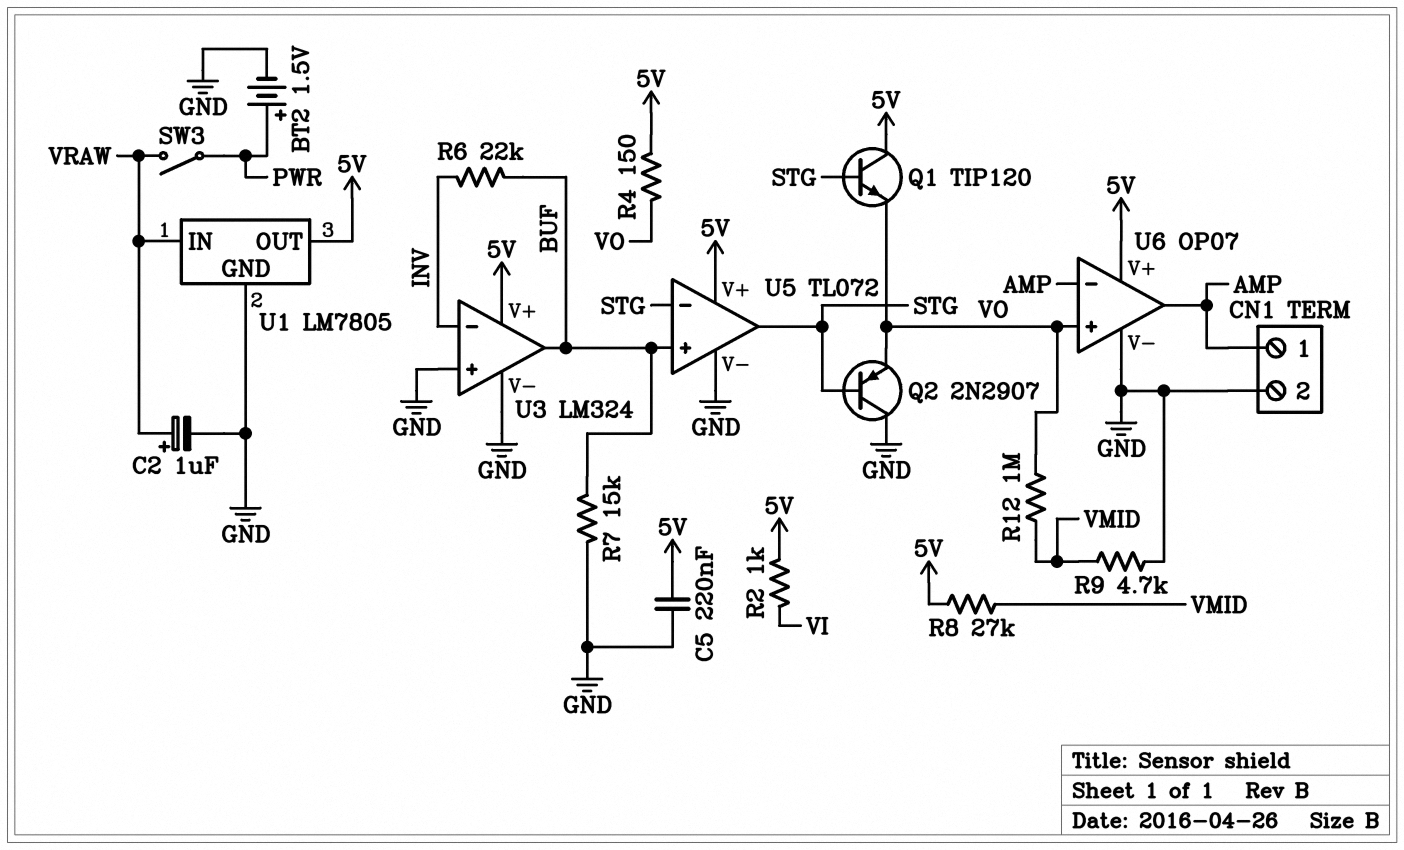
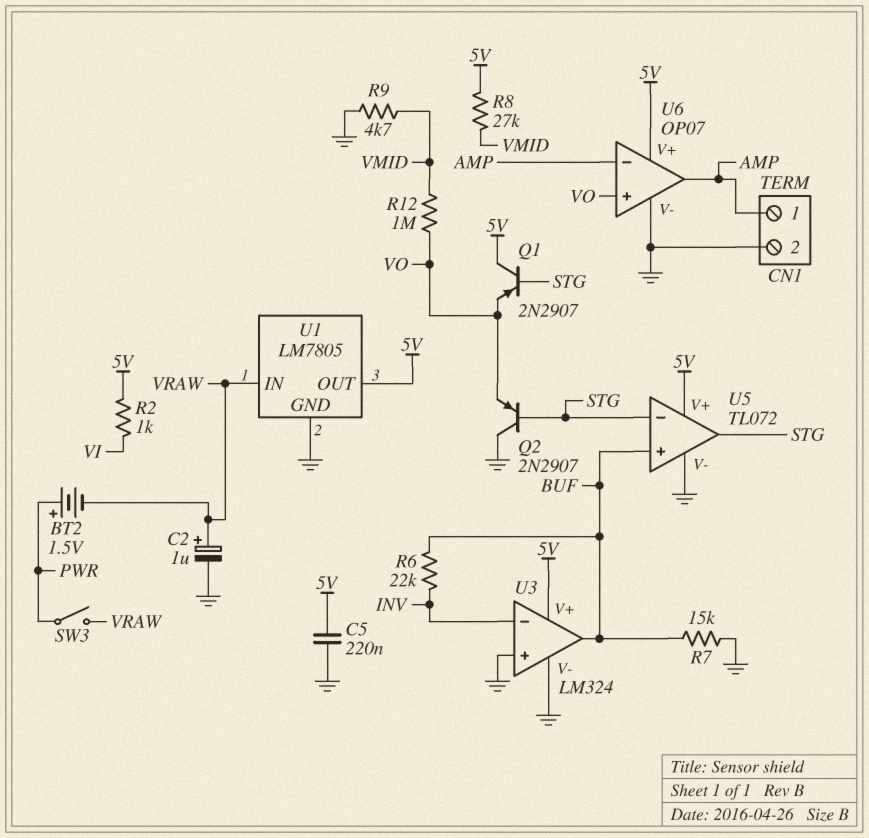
BT2: 1.5V (plus PWR, minus GND) -> 1.5V (plus PWR, minus VRAW)
Q1: NPN TIP120 (B STG, C 5V, E VO) -> PNP 2N2907 (B STG, C 5V, E VO)
R4: 150 (5V, VO) -> none

